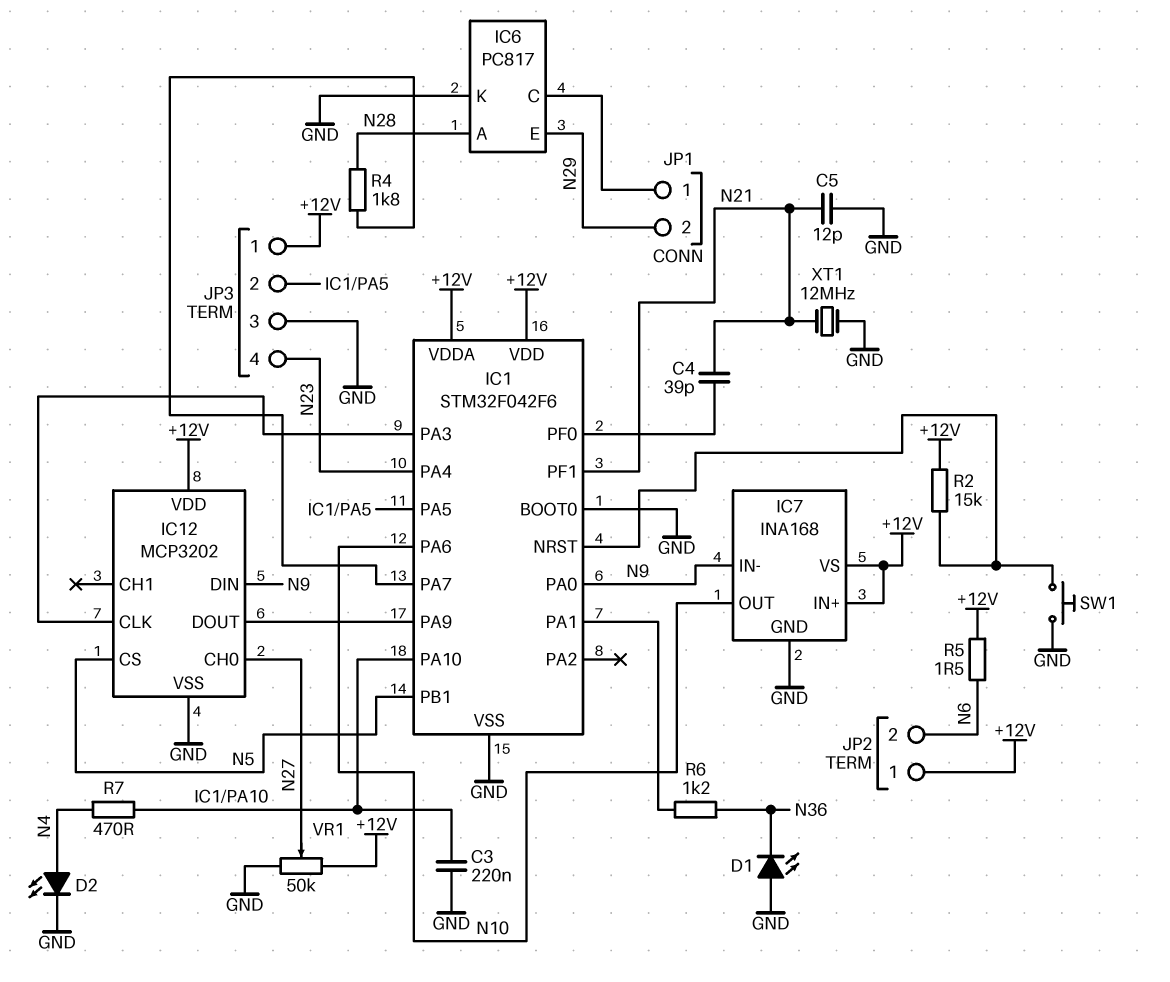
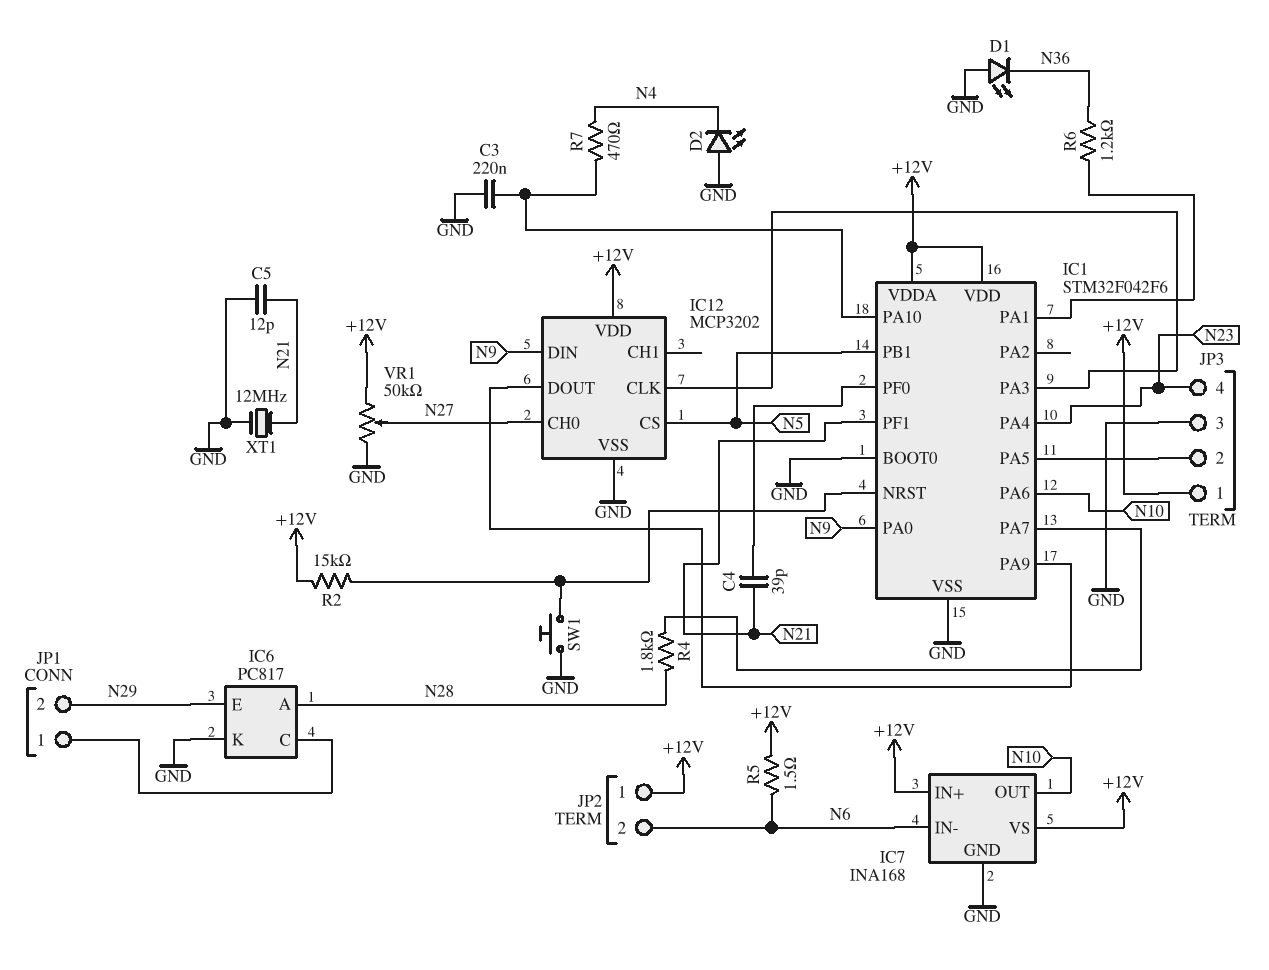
D2: LED (A N4, K GND) -> LED (A GND, K N4)
IC7 pin IN-: N9 -> N6

